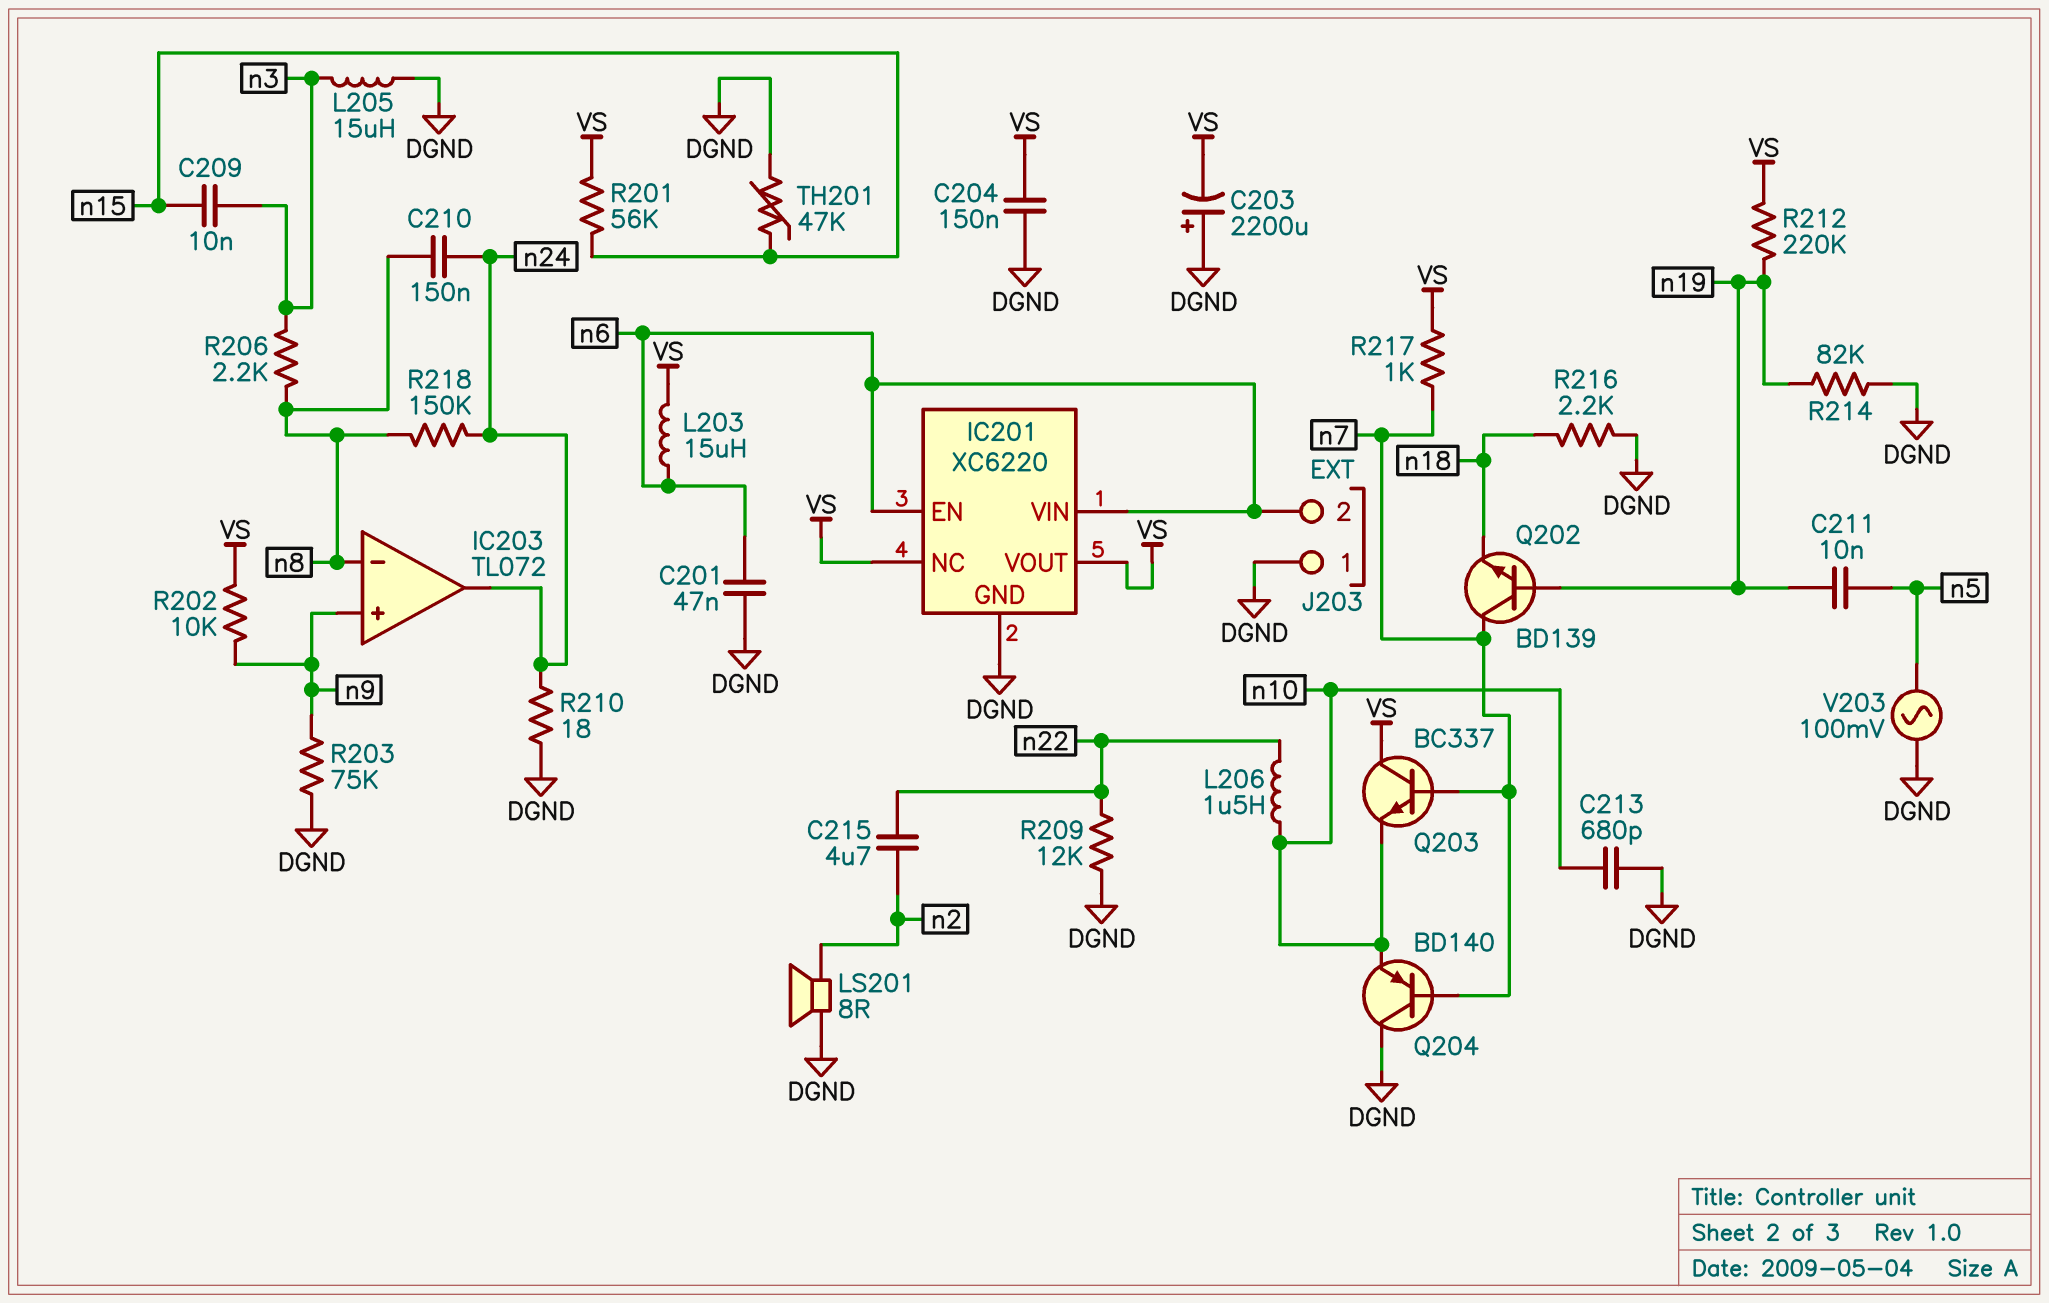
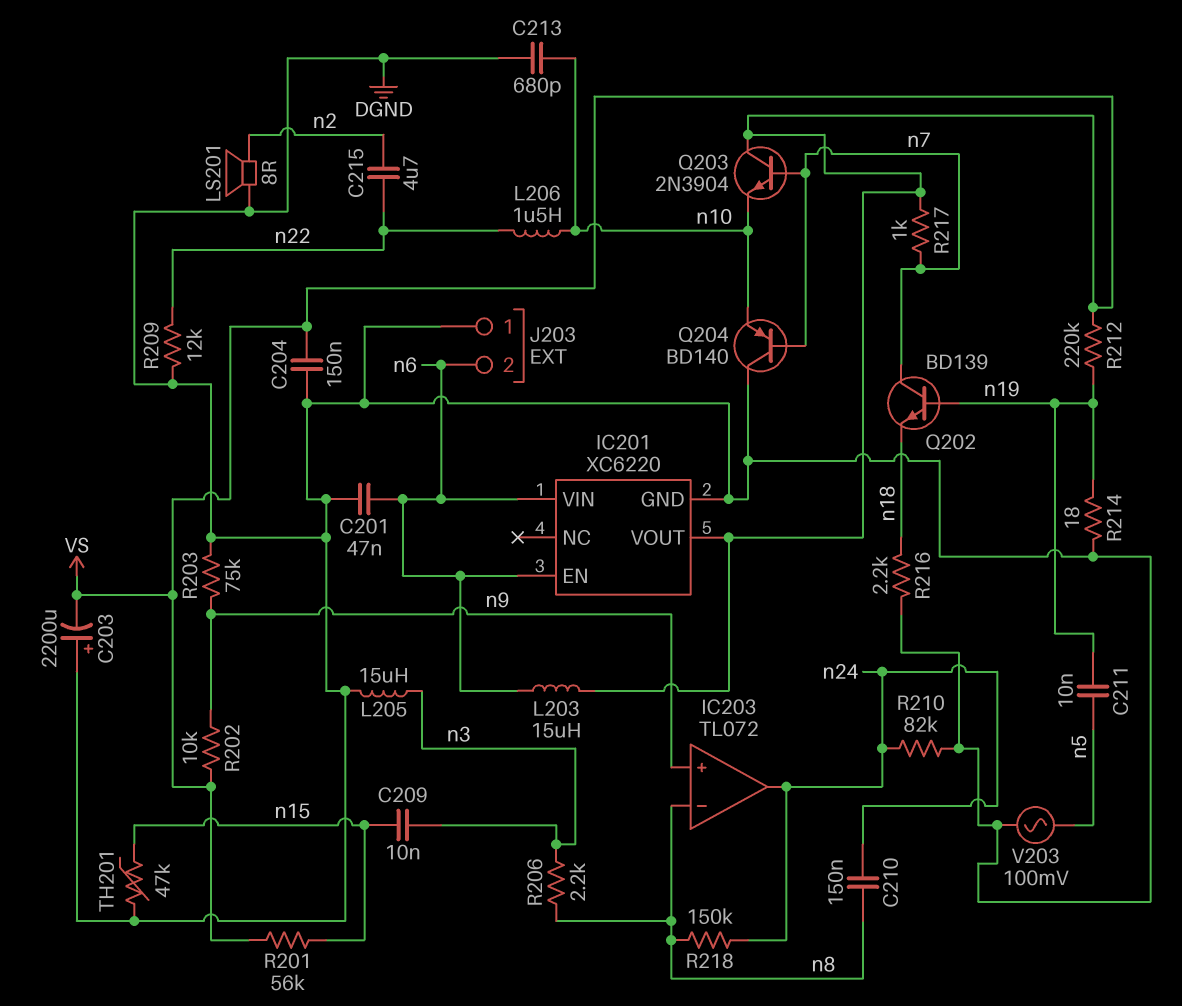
IC201 pin NC: VS -> none
Q203: NPN BC337 (B n7, C VS, E n10) -> NPN 2N3904 (B n7, C VS, E n10)
R210: 18 (DGND, n24) -> 82k (DGND, n24)
R214: 82k (DGND, n19) -> 18 (DGND, n19)

